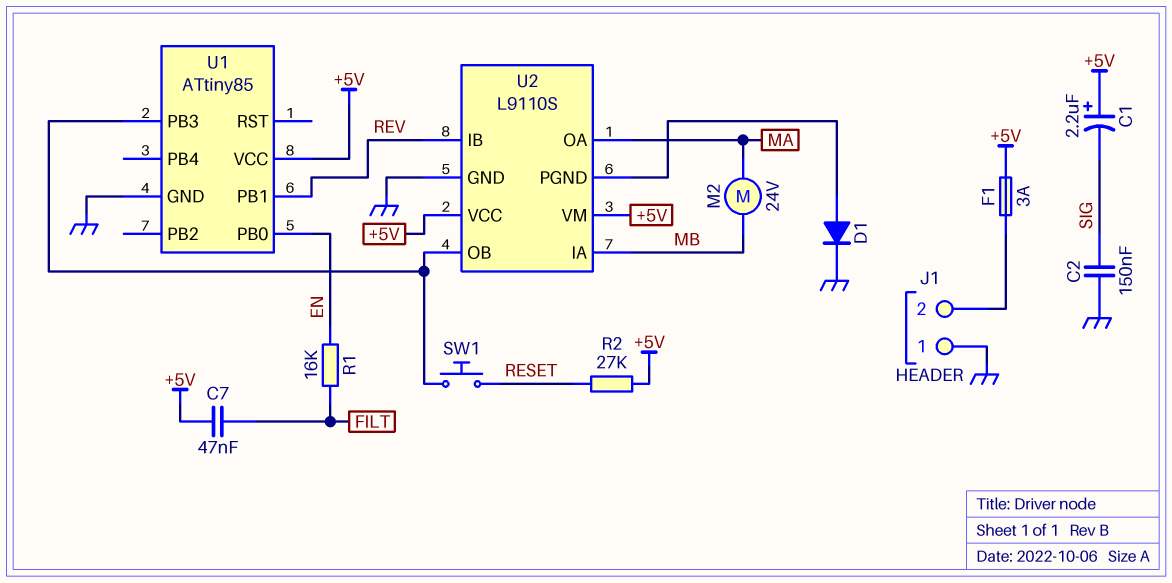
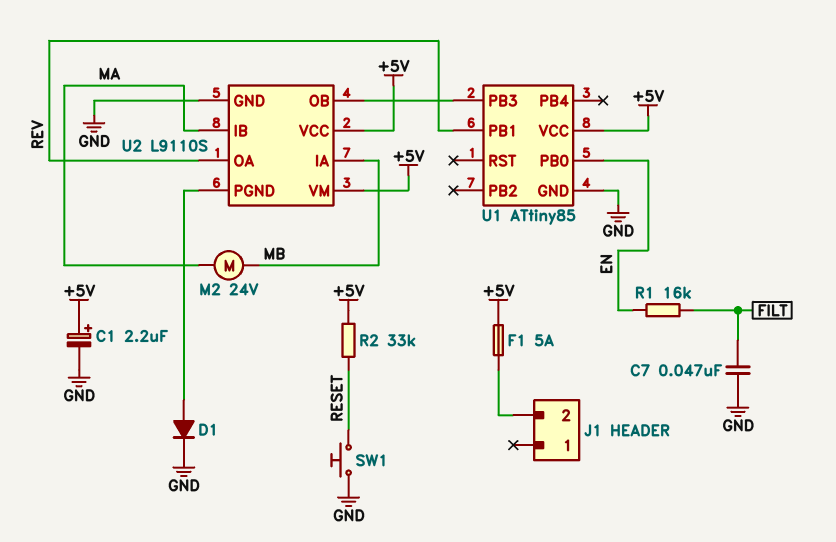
C1: 2.2uF (plus +5V, minus SIG) -> 2.2uF (plus +5V, minus GND)
C2: 150nF (GND, SIG) -> none
C7: 47nF (+5V, FILT) -> 47nF (FILT, GND)
F1: 3A (+5V, J1/2) -> 5A (+5V, J1/2)
J1 pin 1: GND -> none
R2: 27k (+5V, RESET) -> 33k (+5V, RESET)
SW1: button (RESET, U1/PB3) -> button (GND, RESET)
U2 pin IB: REV -> MA
U2 pin OA: MA -> REV

